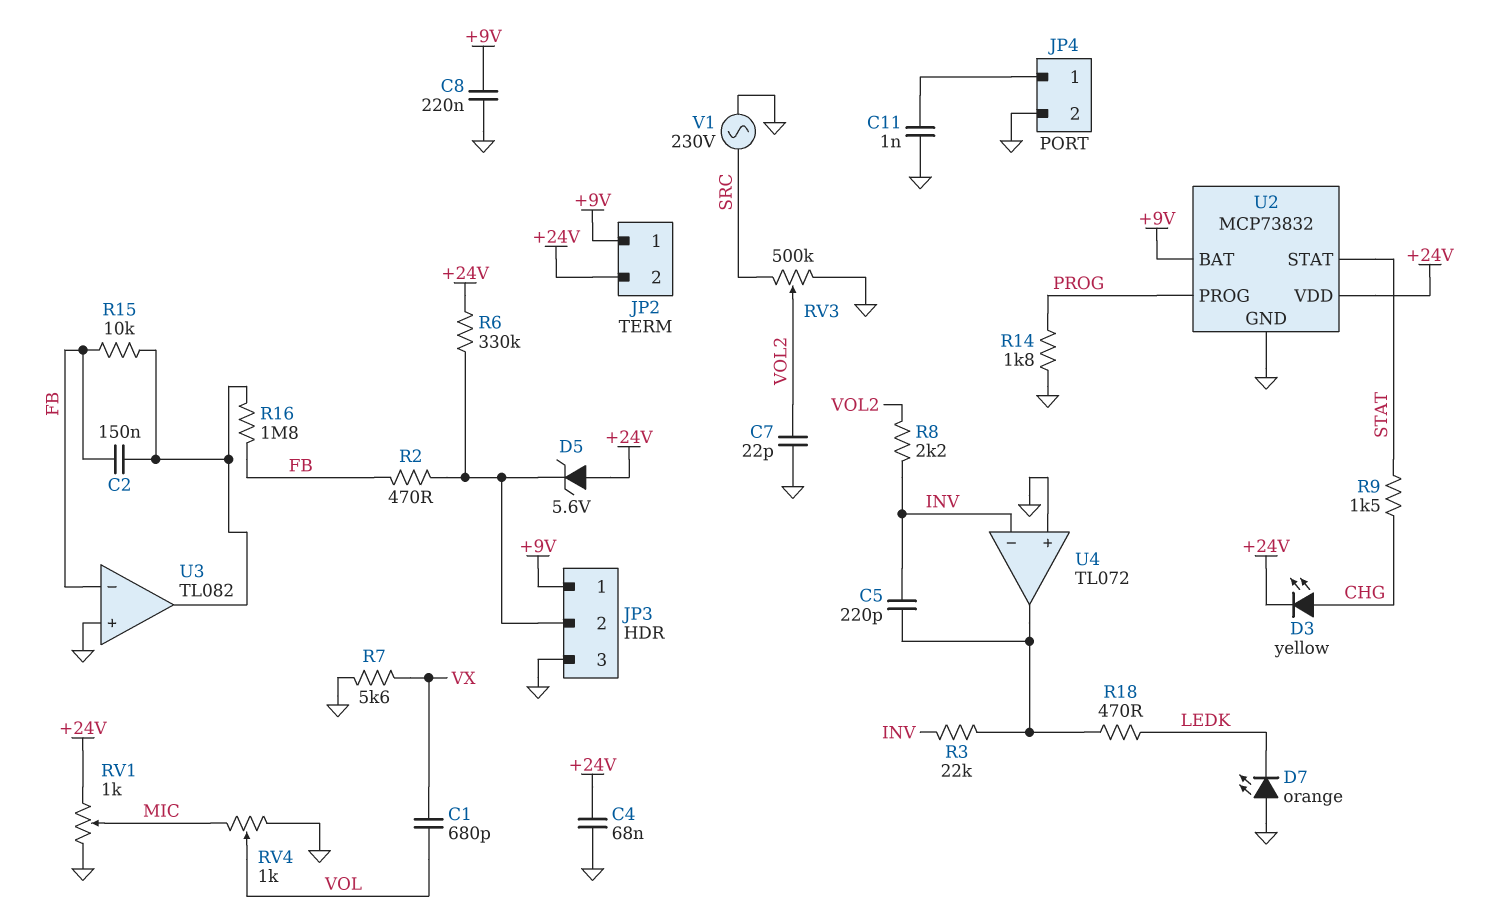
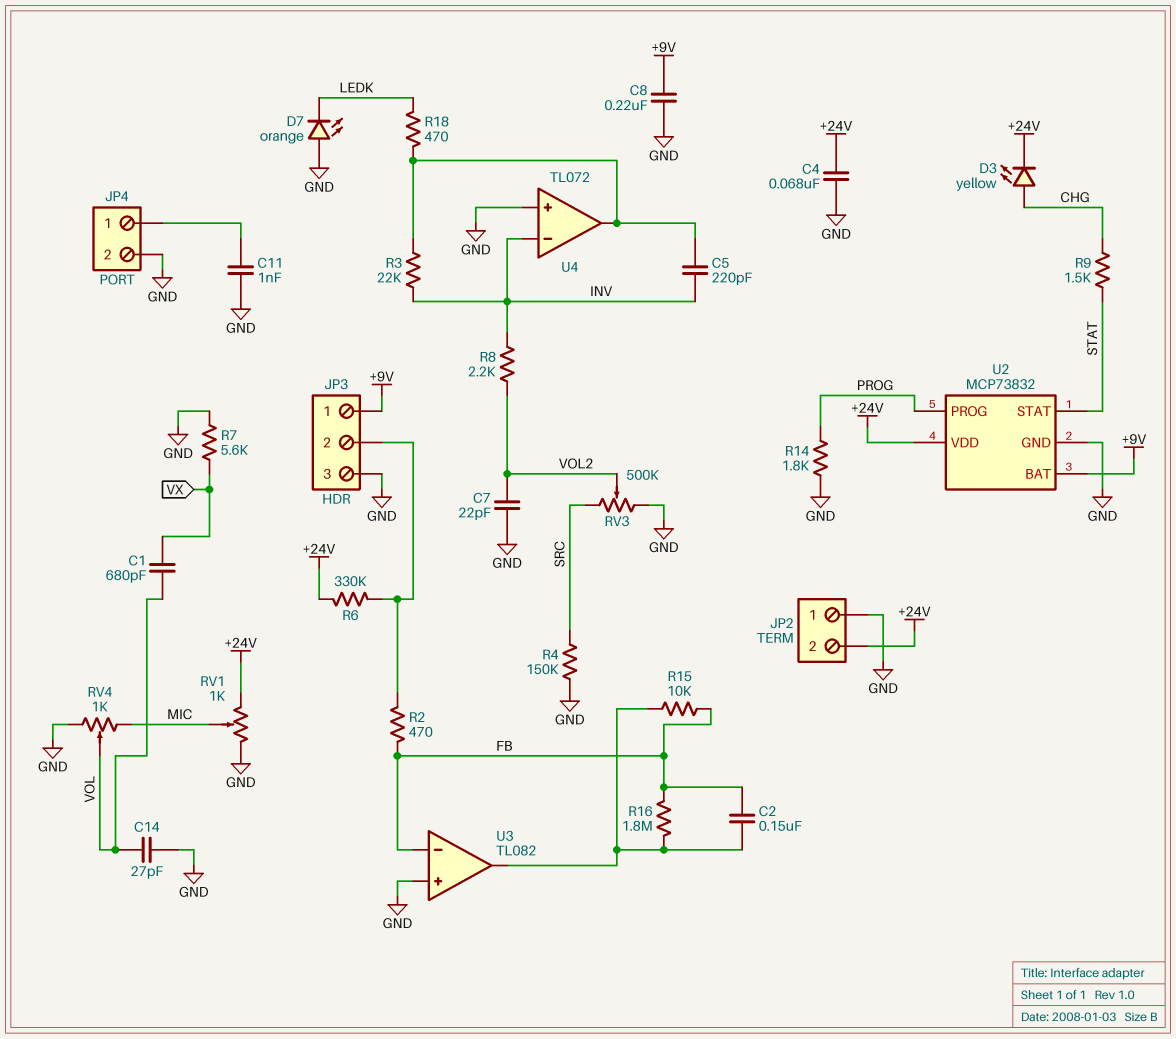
C14: none -> 27pF (GND, VOL)
D5: zener 5.6V (A +24V, K JP3/2) -> none
JP2 pin 1: +9V -> GND
R4: none -> 150k (GND, SRC)
V1: AC 230V (GND, SRC) -> none

